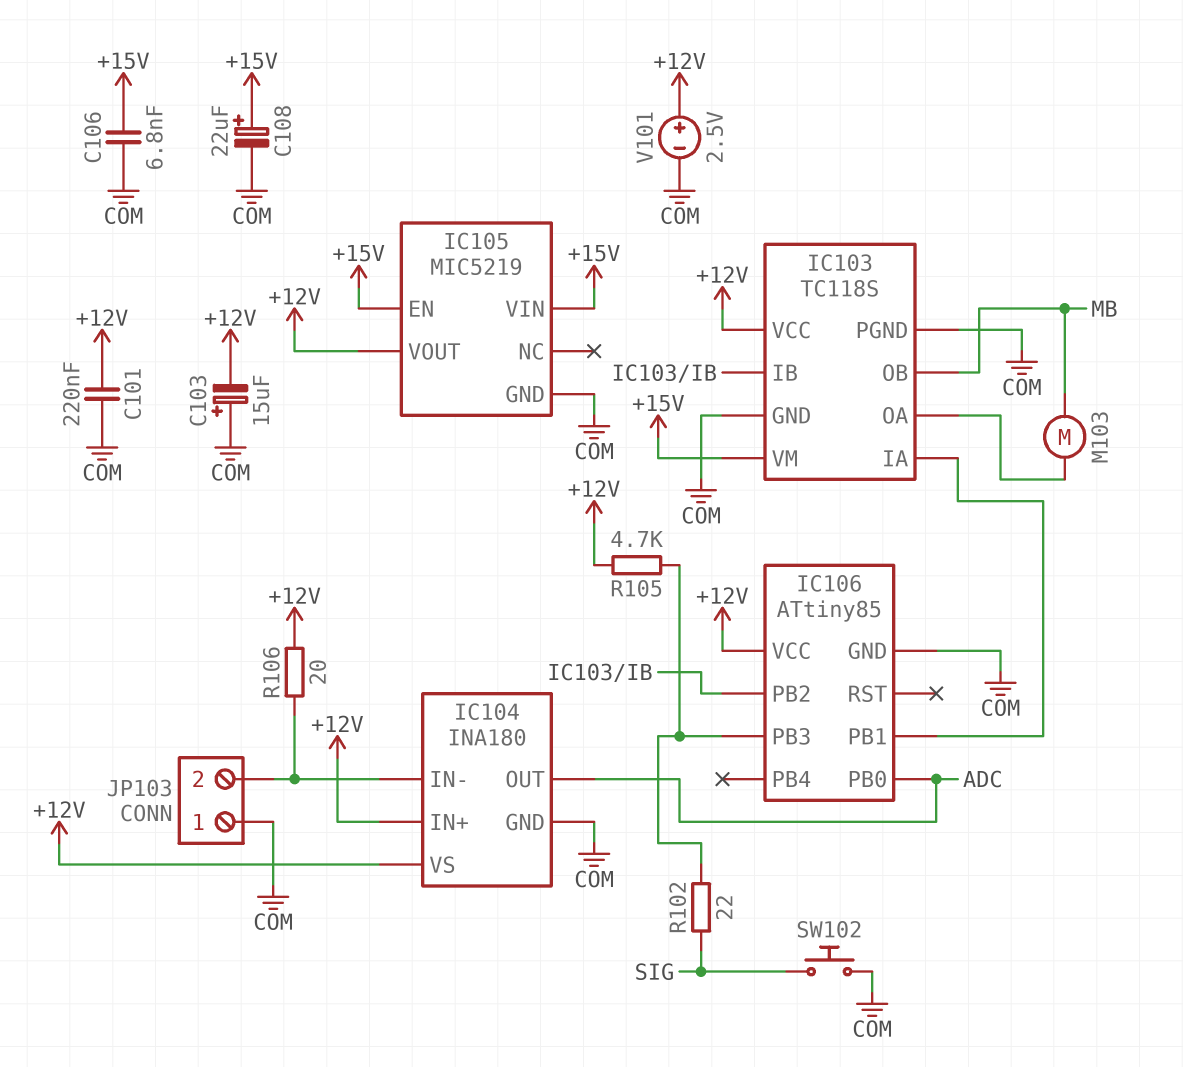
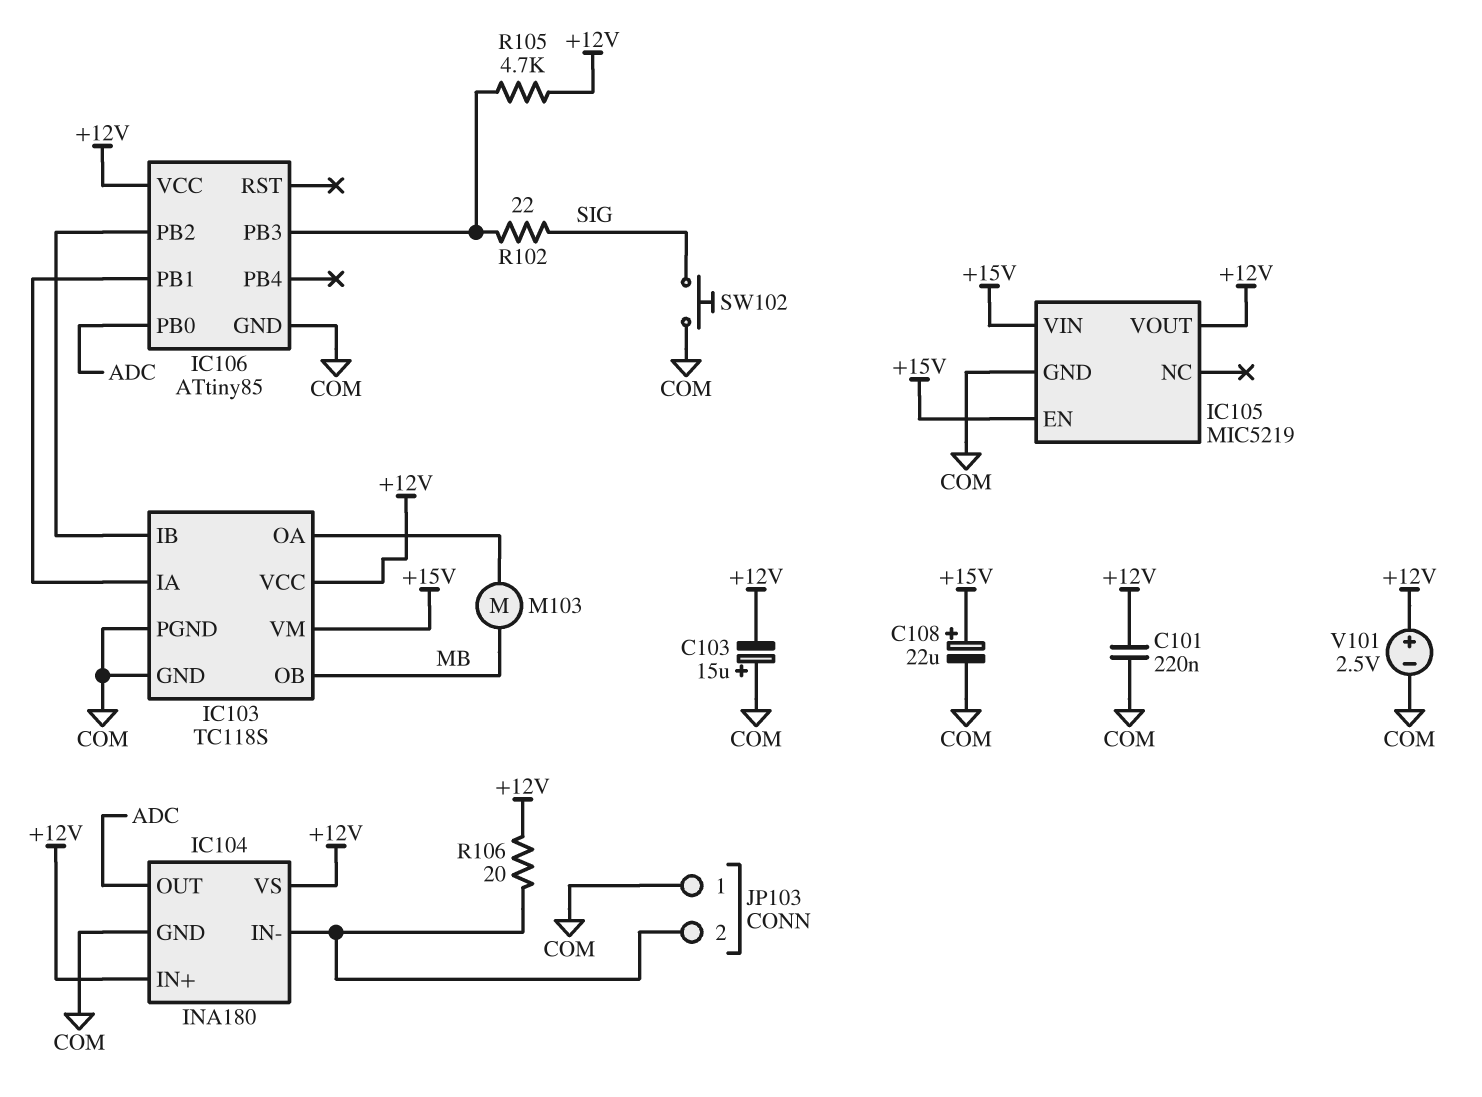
C106: 6.8nF (+15V, COM) -> none

